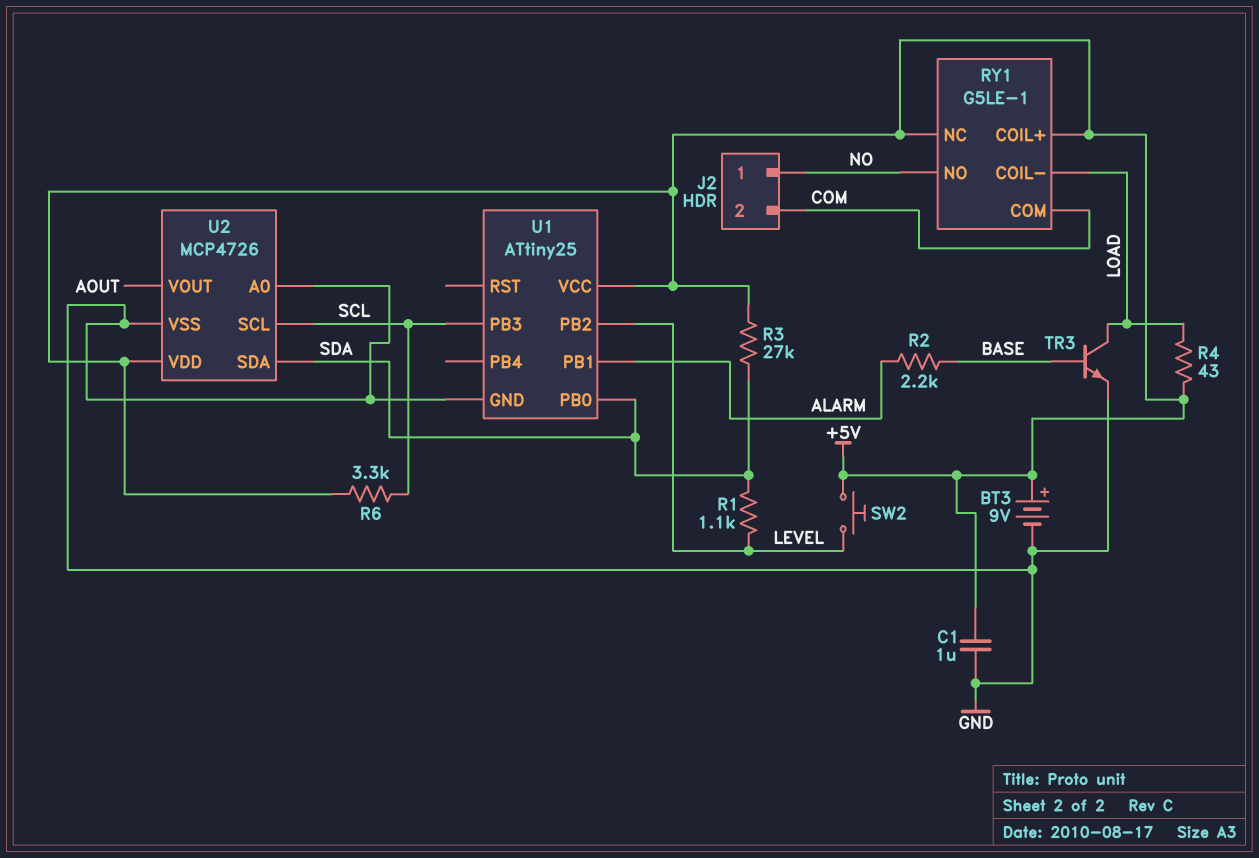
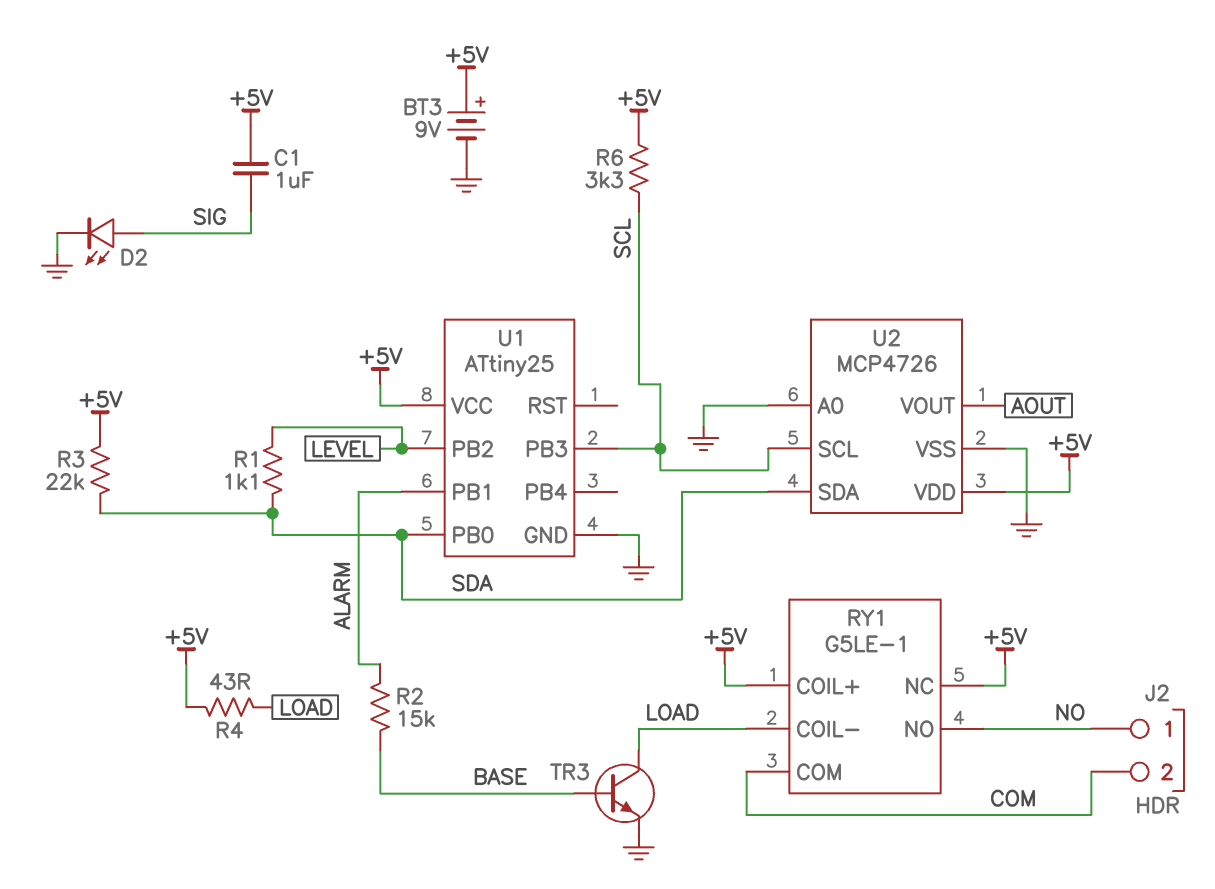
C1: 1uF (+5V, GND) -> 1uF (+5V, SIG)
D2: none -> LED (A SIG, K GND)
R2: 2.2k (ALARM, BASE) -> 15k (ALARM, BASE)
R3: 27k (+5V, SDA) -> 22k (+5V, SDA)
SW2: button (+5V, LEVEL) -> none

